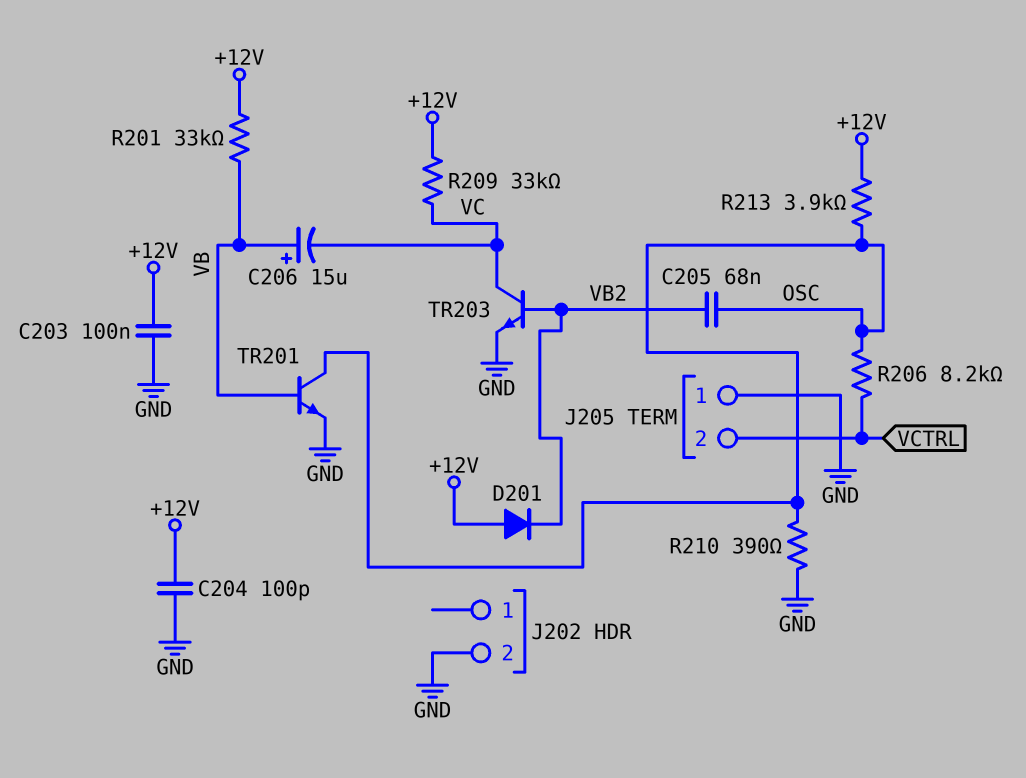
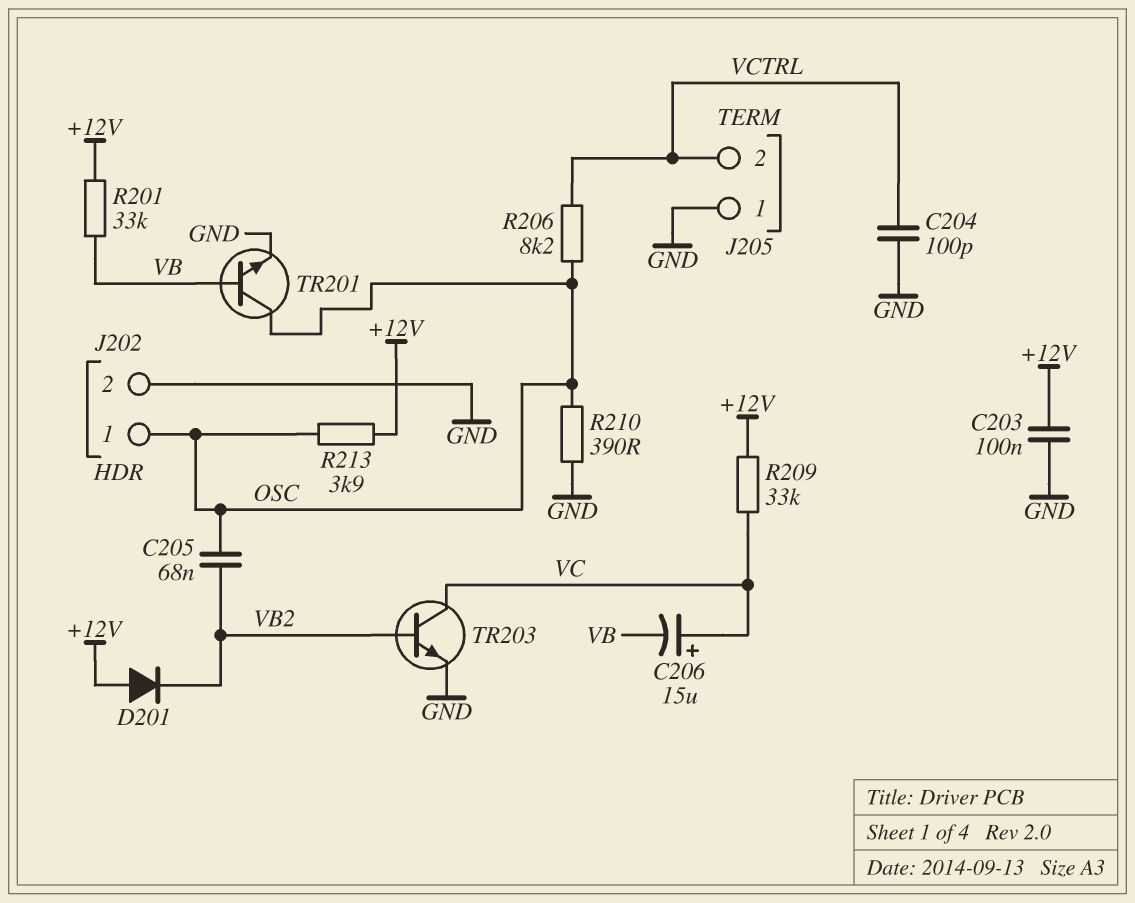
C204: 100pF (+12V, GND) -> 100pF (GND, VCTRL)
C206: 15uF (plus VB, minus VC) -> 15uF (plus VC, minus VB)
J202 pin 1: none -> OSC

